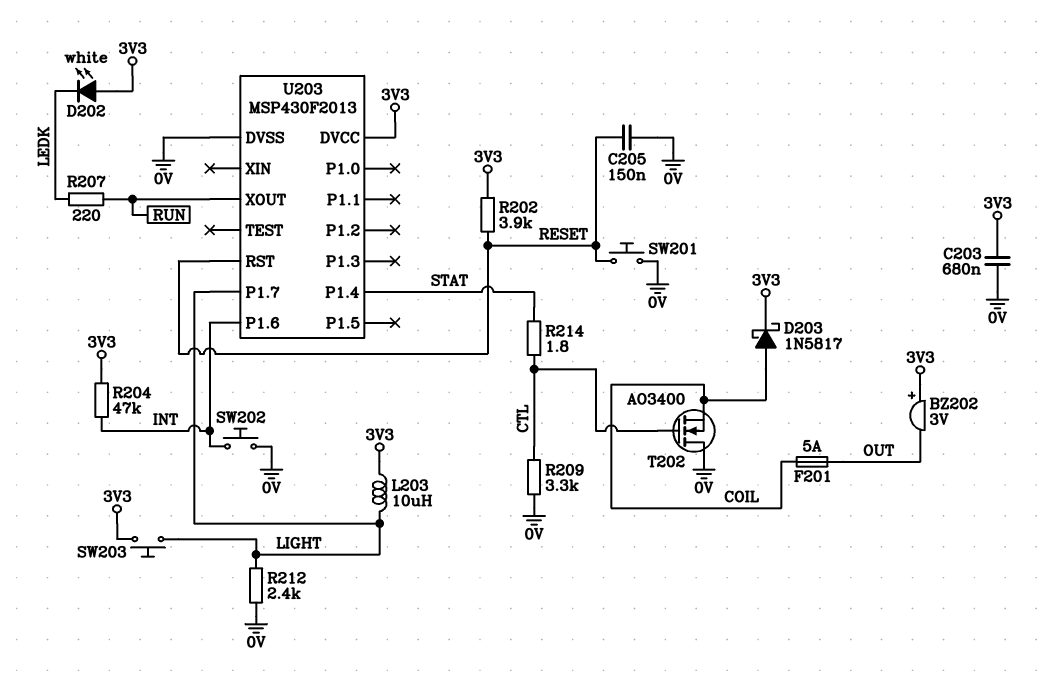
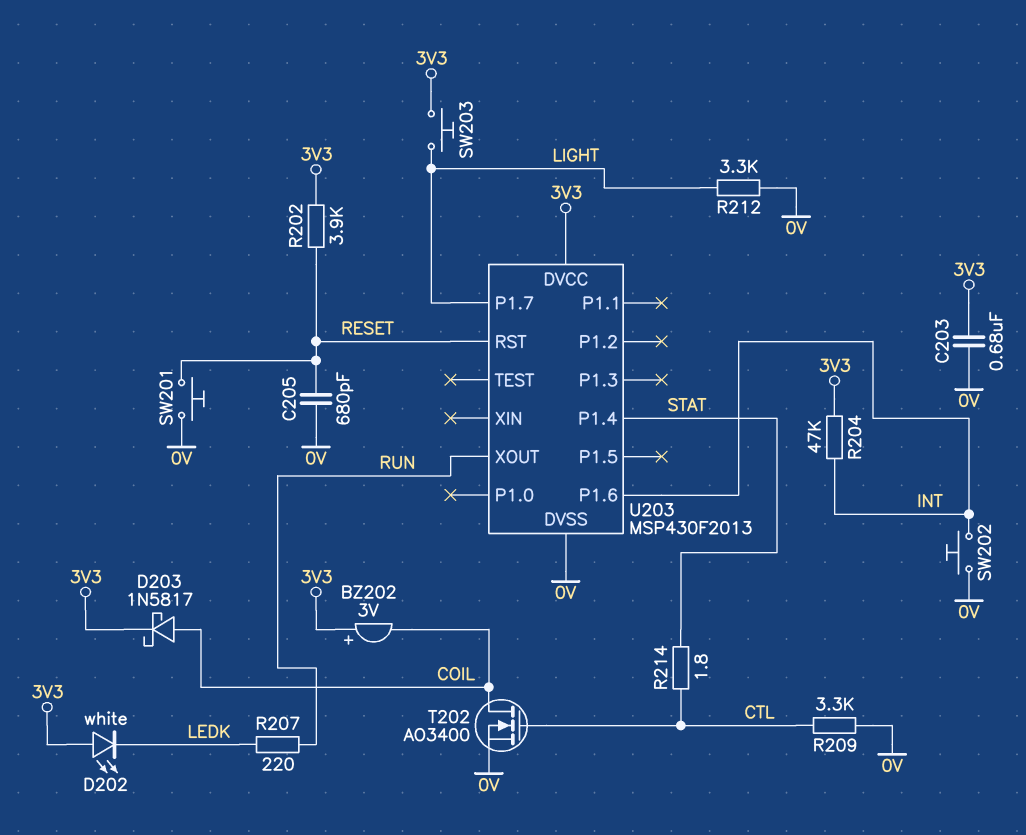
BZ202: buzzer 3V (plus 3V3, minus OUT) -> buzzer 3V (plus 3V3, minus COIL)
C205: 150nF (0V, RESET) -> 680pF (0V, RESET)
F201: 5A (COIL, OUT) -> none
L203: 10uH (3V3, LIGHT) -> none
R212: 2.4k (0V, LIGHT) -> 3.3k (0V, LIGHT)
T202: NMOS AO3400 (G CTL, D 0V, S COIL) -> NMOS AO3400 (G CTL, D COIL, S 0V)

